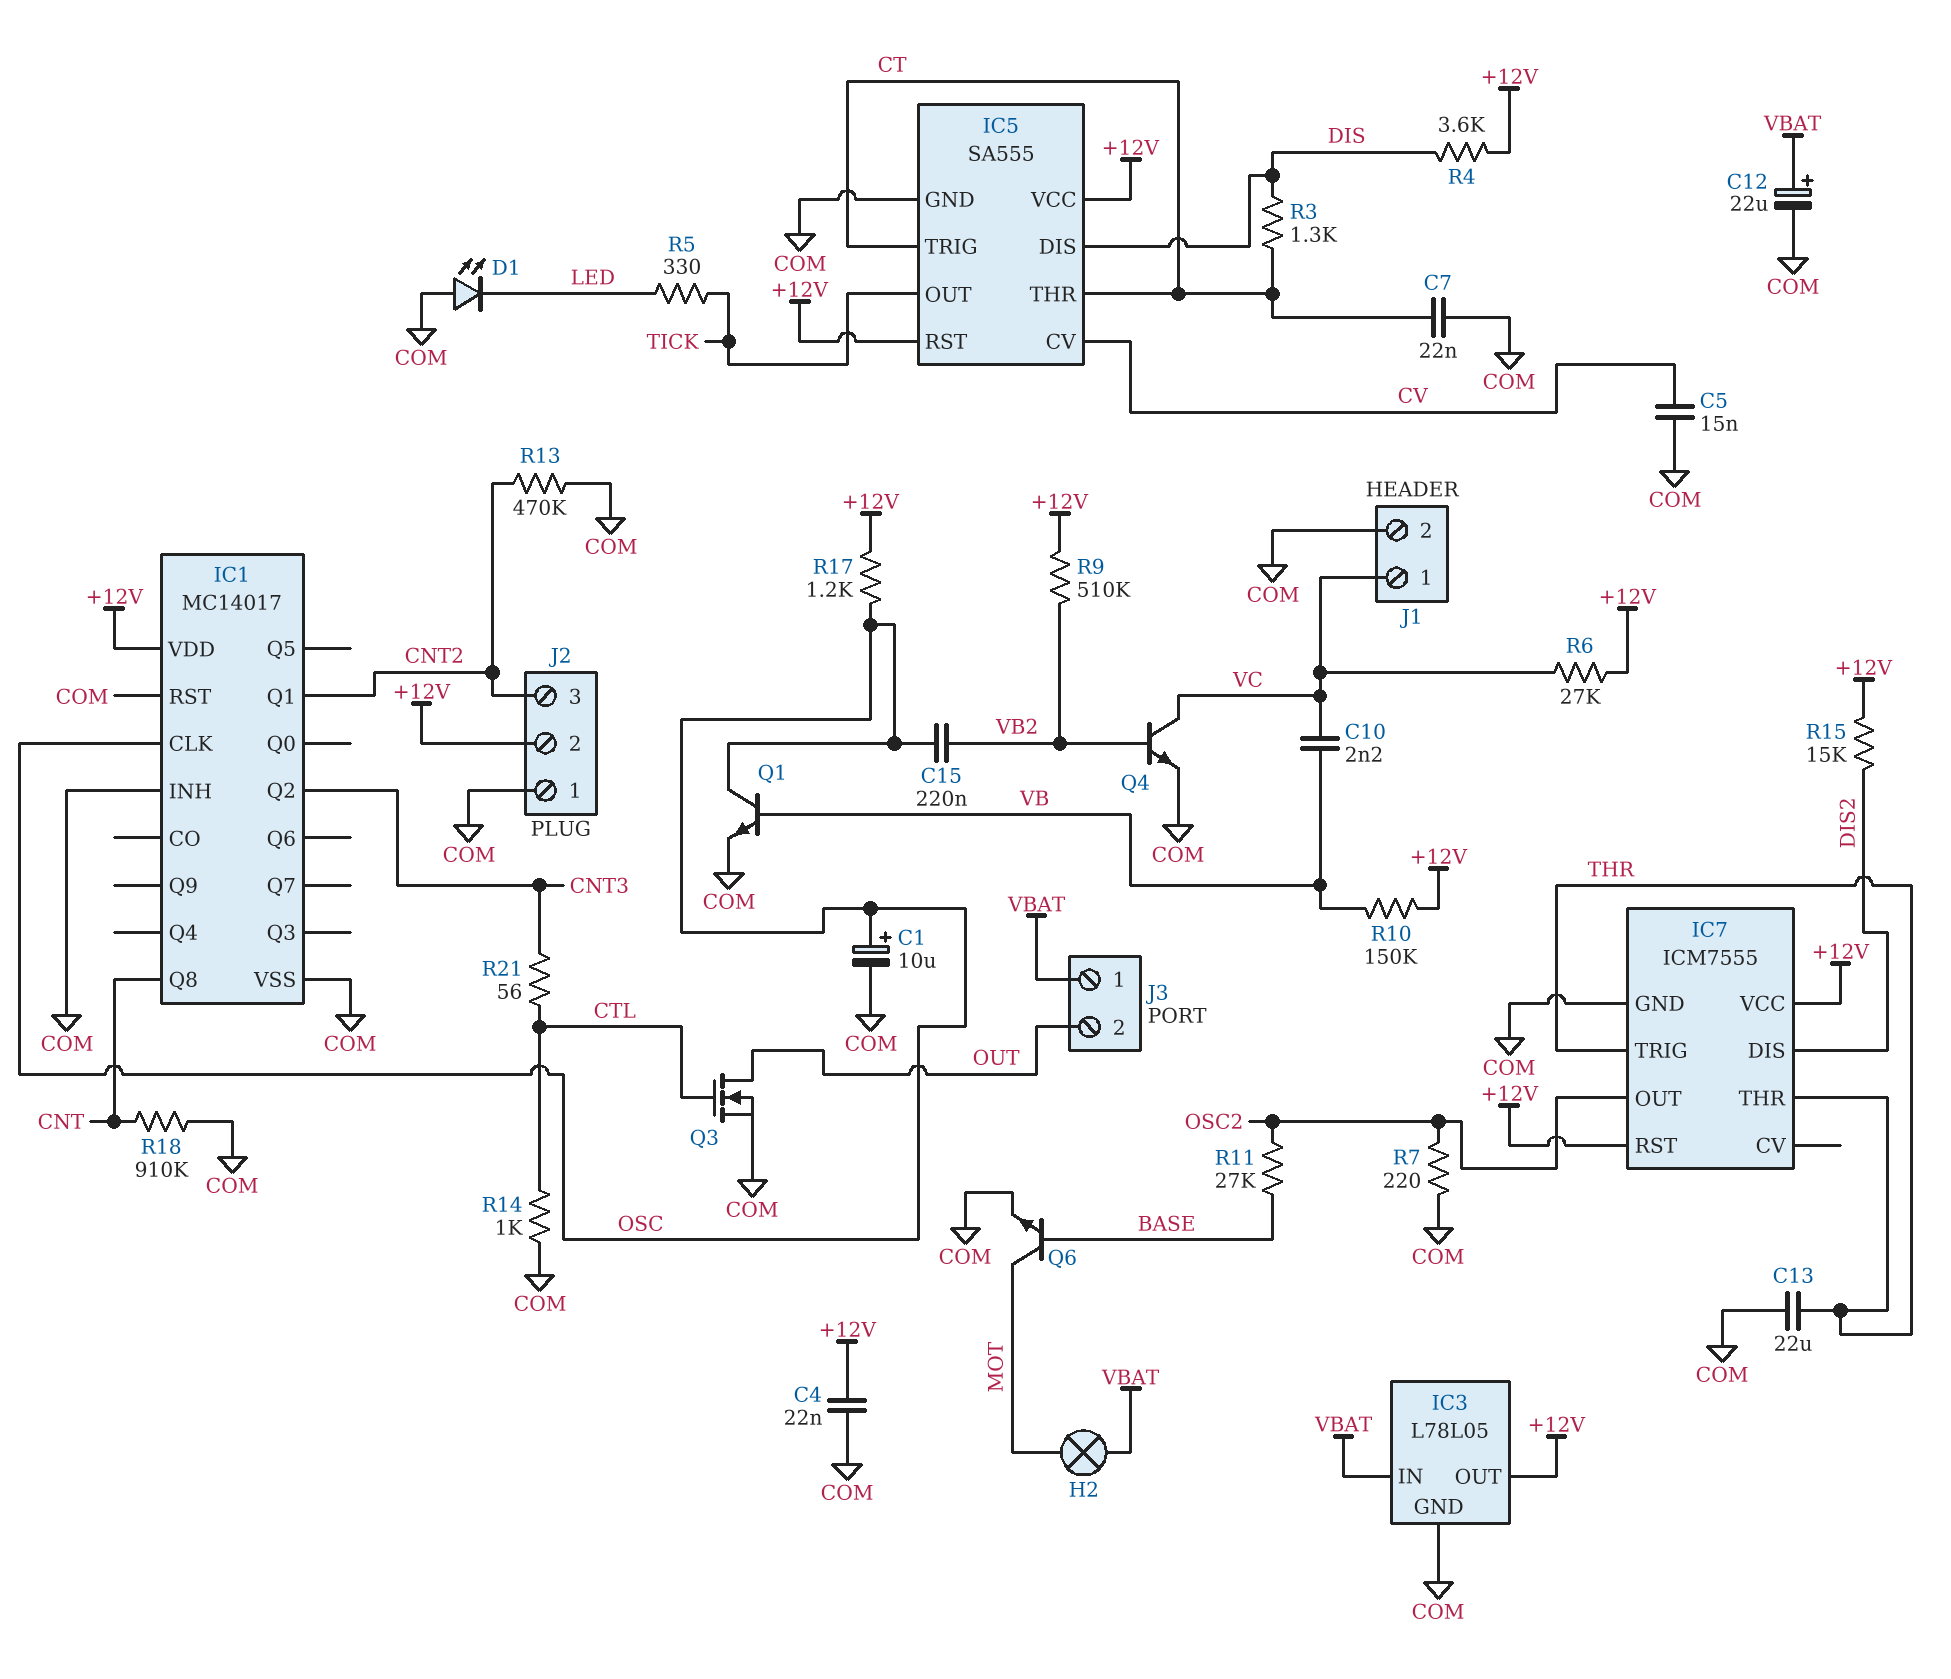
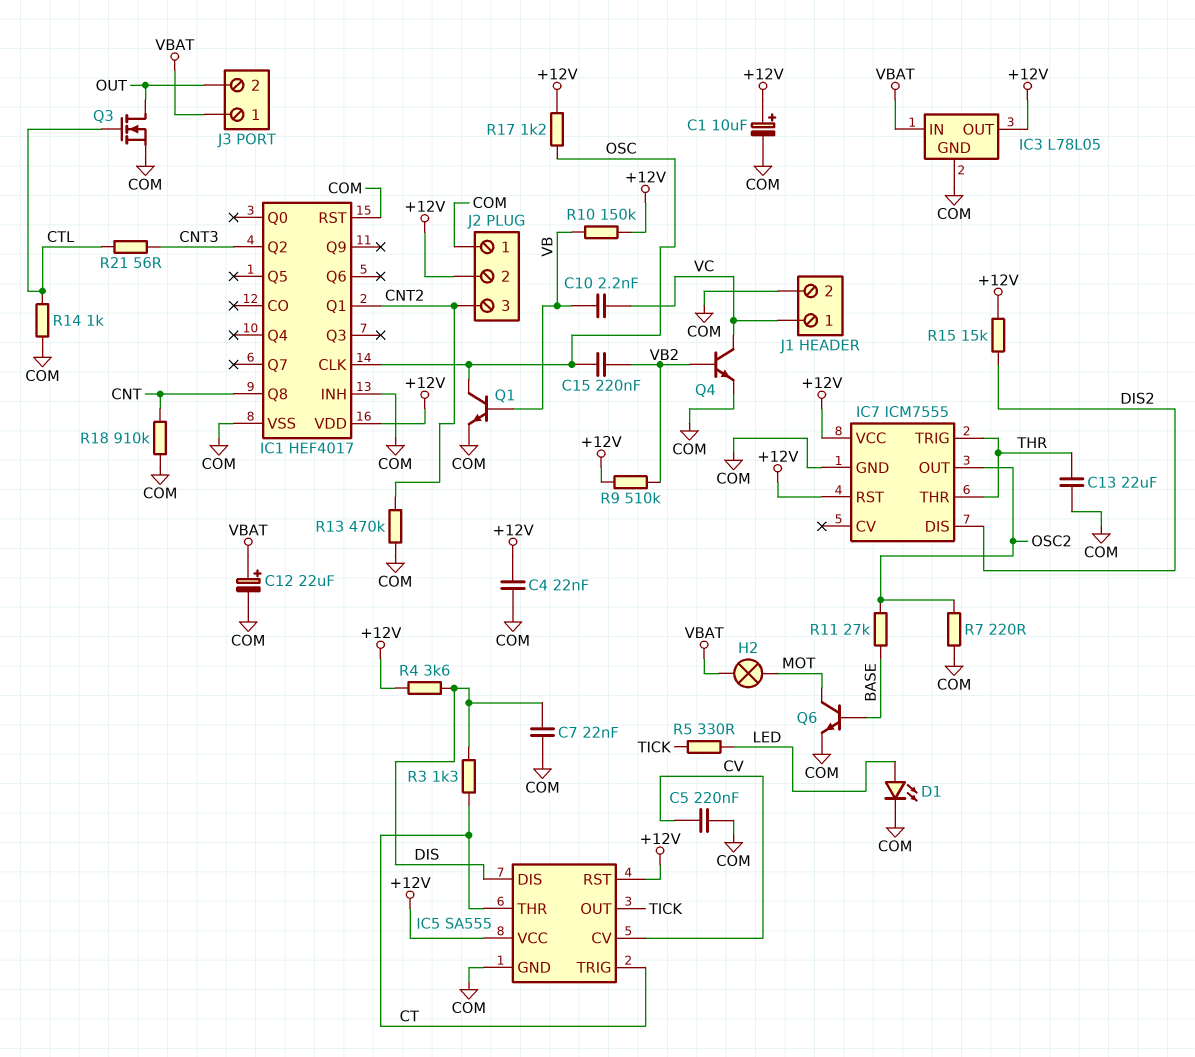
C1: 10uF (plus OSC, minus COM) -> 10uF (plus +12V, minus COM)
C5: 15nF (COM, CV) -> 220nF (COM, CV)
C7: 22nF (COM, CT) -> 22nF (COM, DIS)
D1: LED (A COM, K LED) -> LED (A LED, K COM)
IC1: MC14017 -> HEF4017
R6: 27k (+12V, VC) -> none

